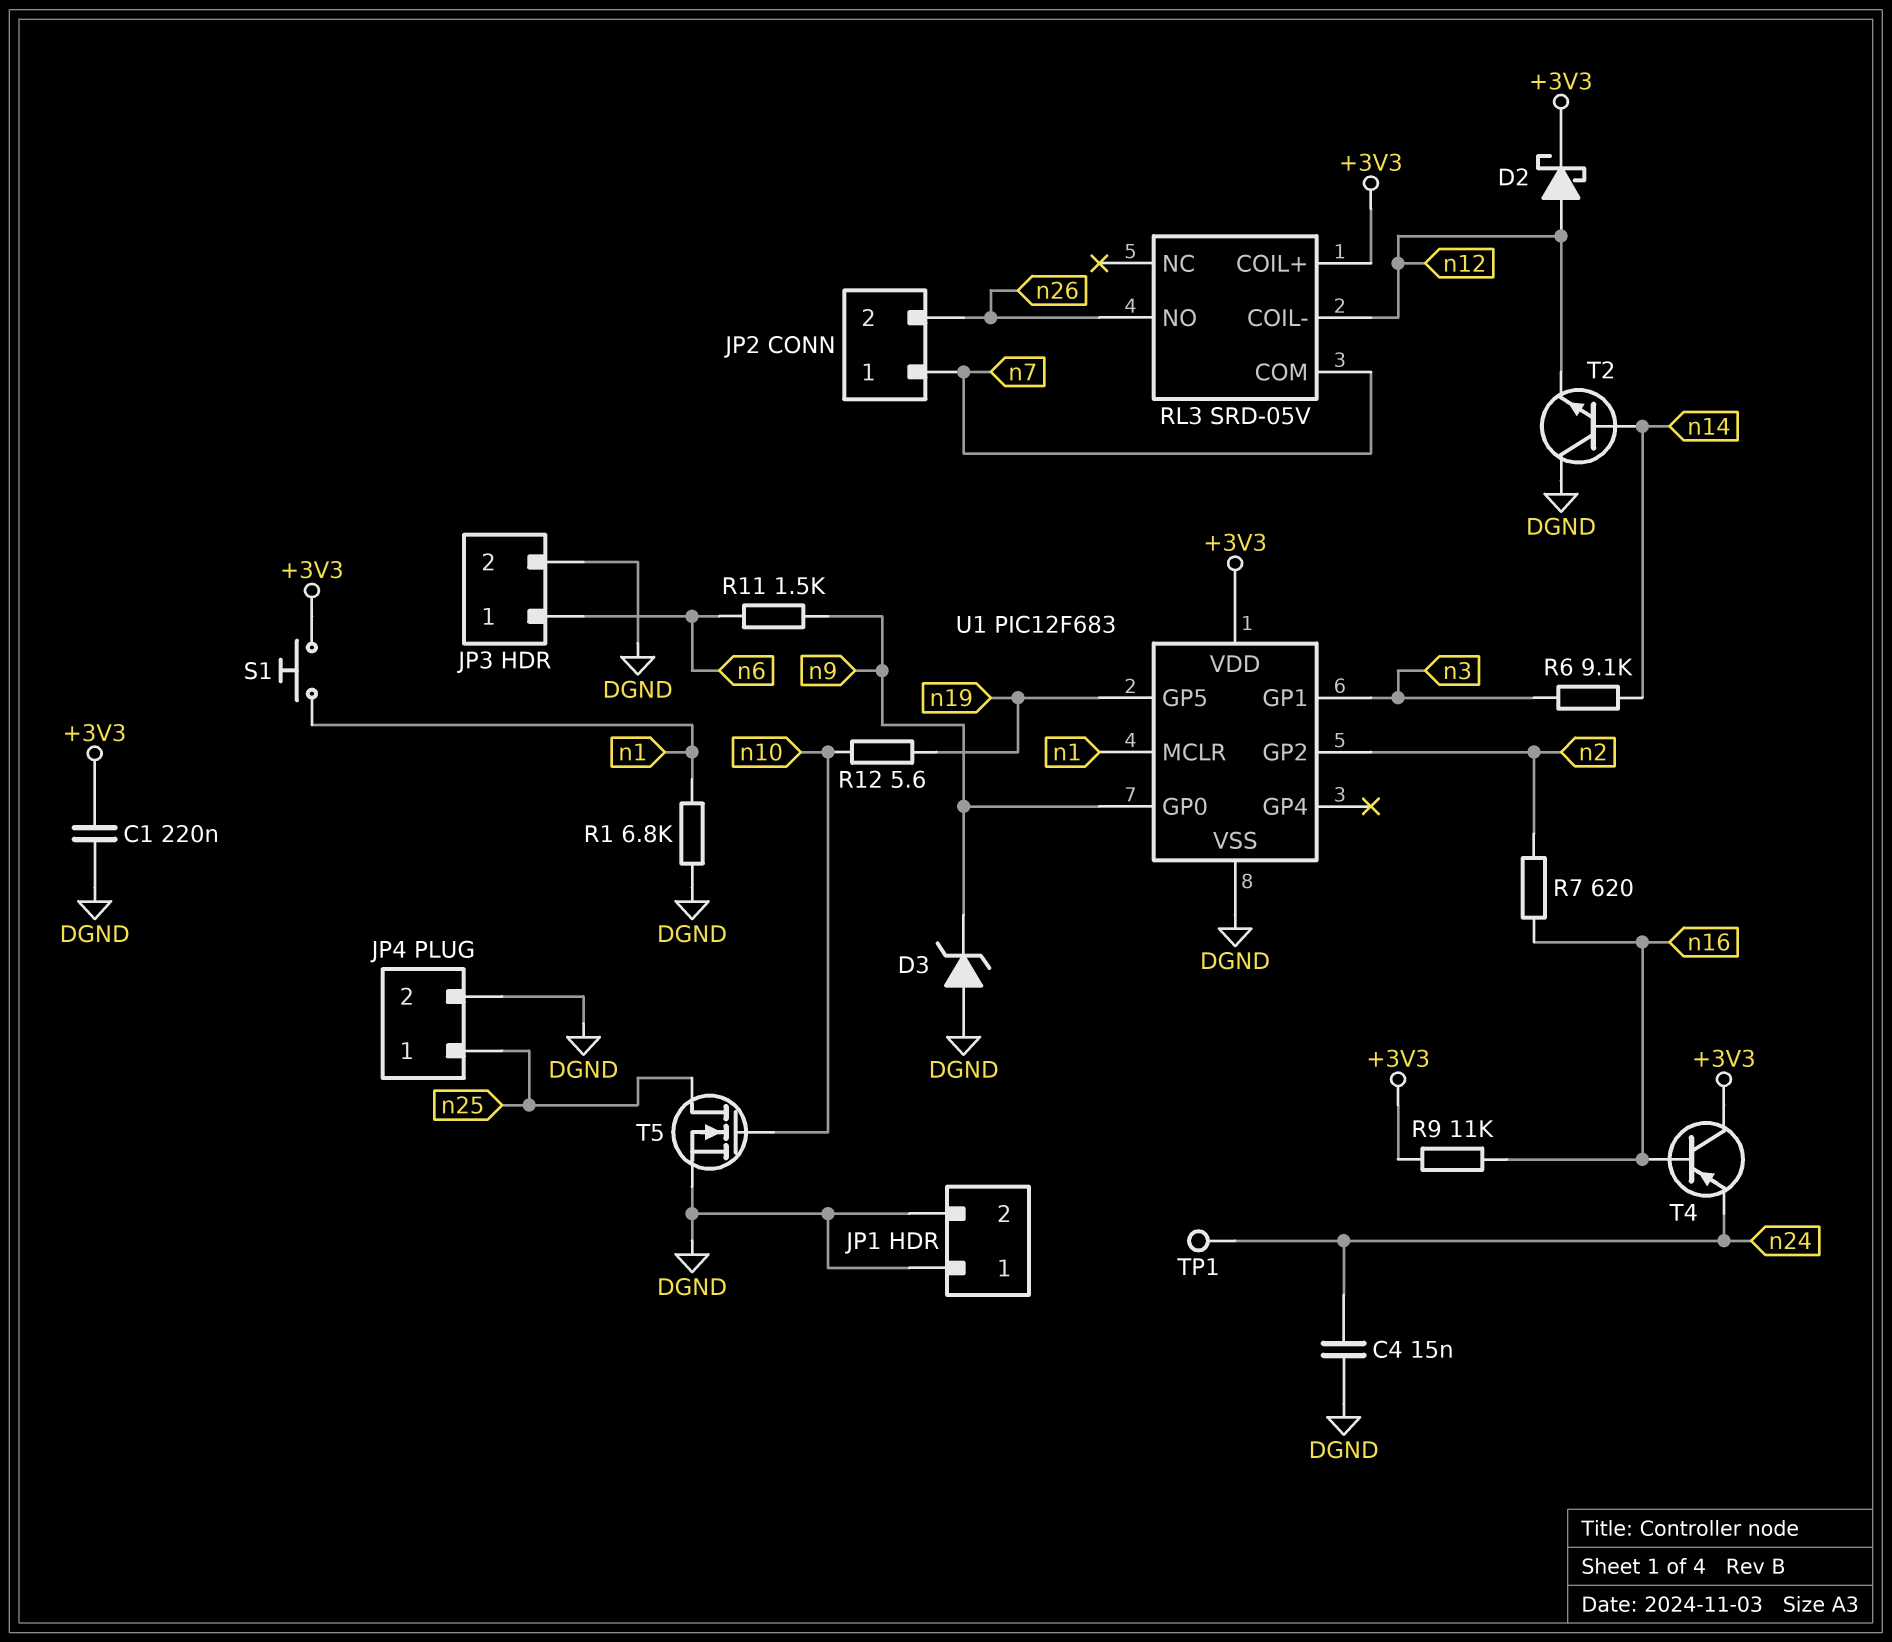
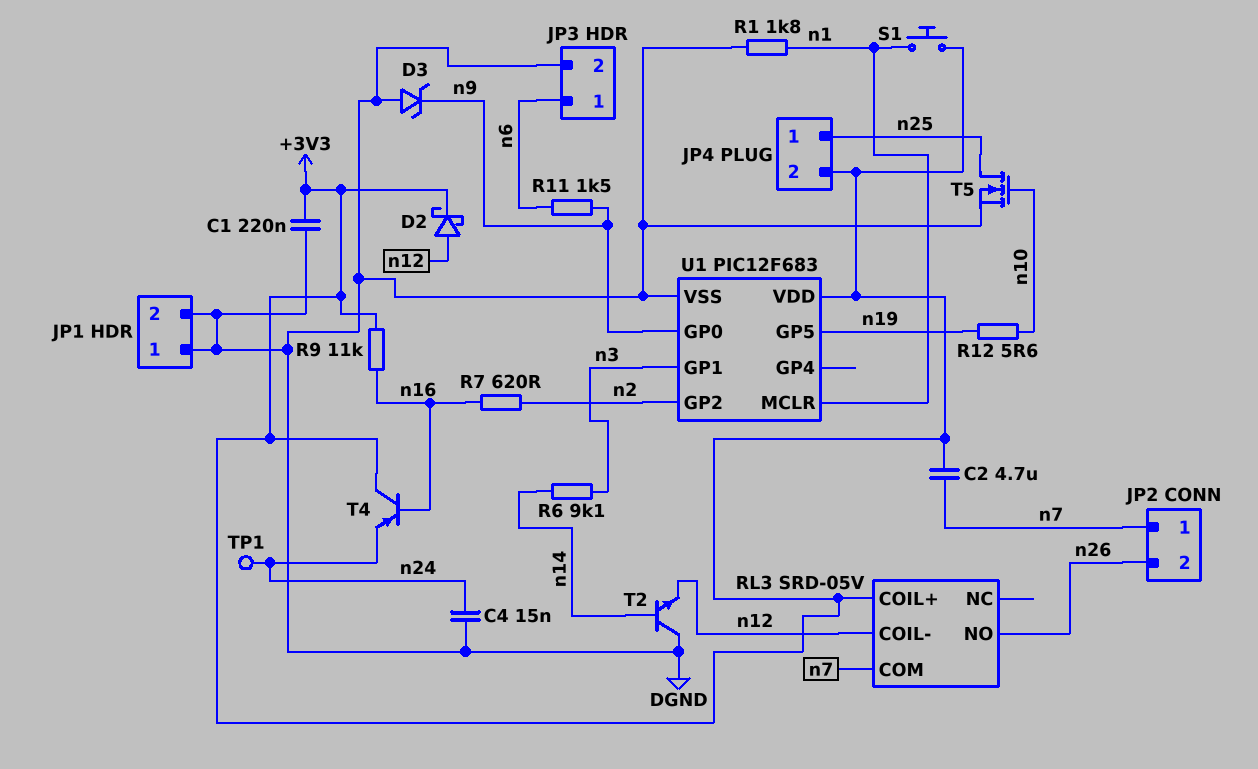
C2: none -> 4.7uF (+3V3, n7)
JP4 pin 2: DGND -> +3V3
R1: 6.8k (DGND, n1) -> 1.8k (DGND, n1)

